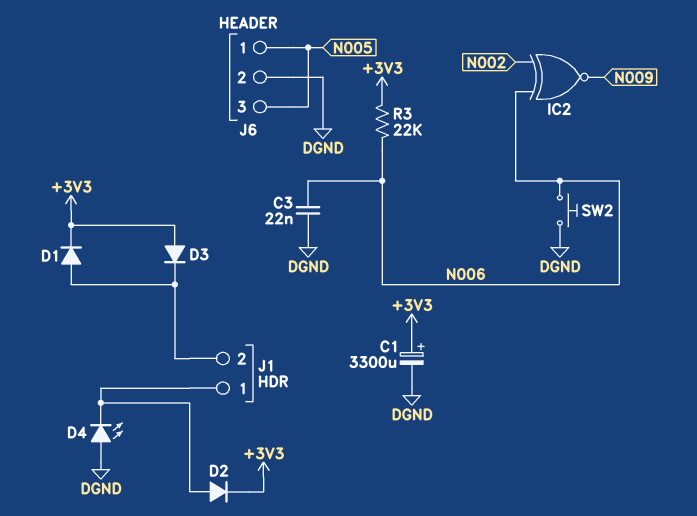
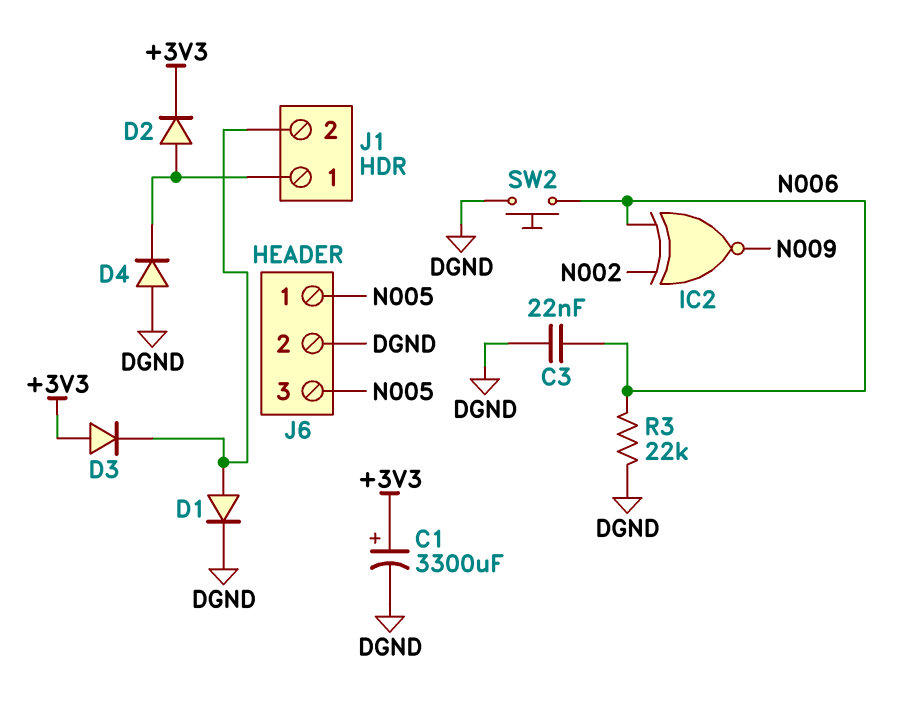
D1: diode (A J1/2, K +3V3) -> diode (A J1/2, K DGND)
D4: LED (A DGND, K J1/1) -> diode (A DGND, K J1/1)
R3: 22k (+3V3, N006) -> 22k (DGND, N006)

